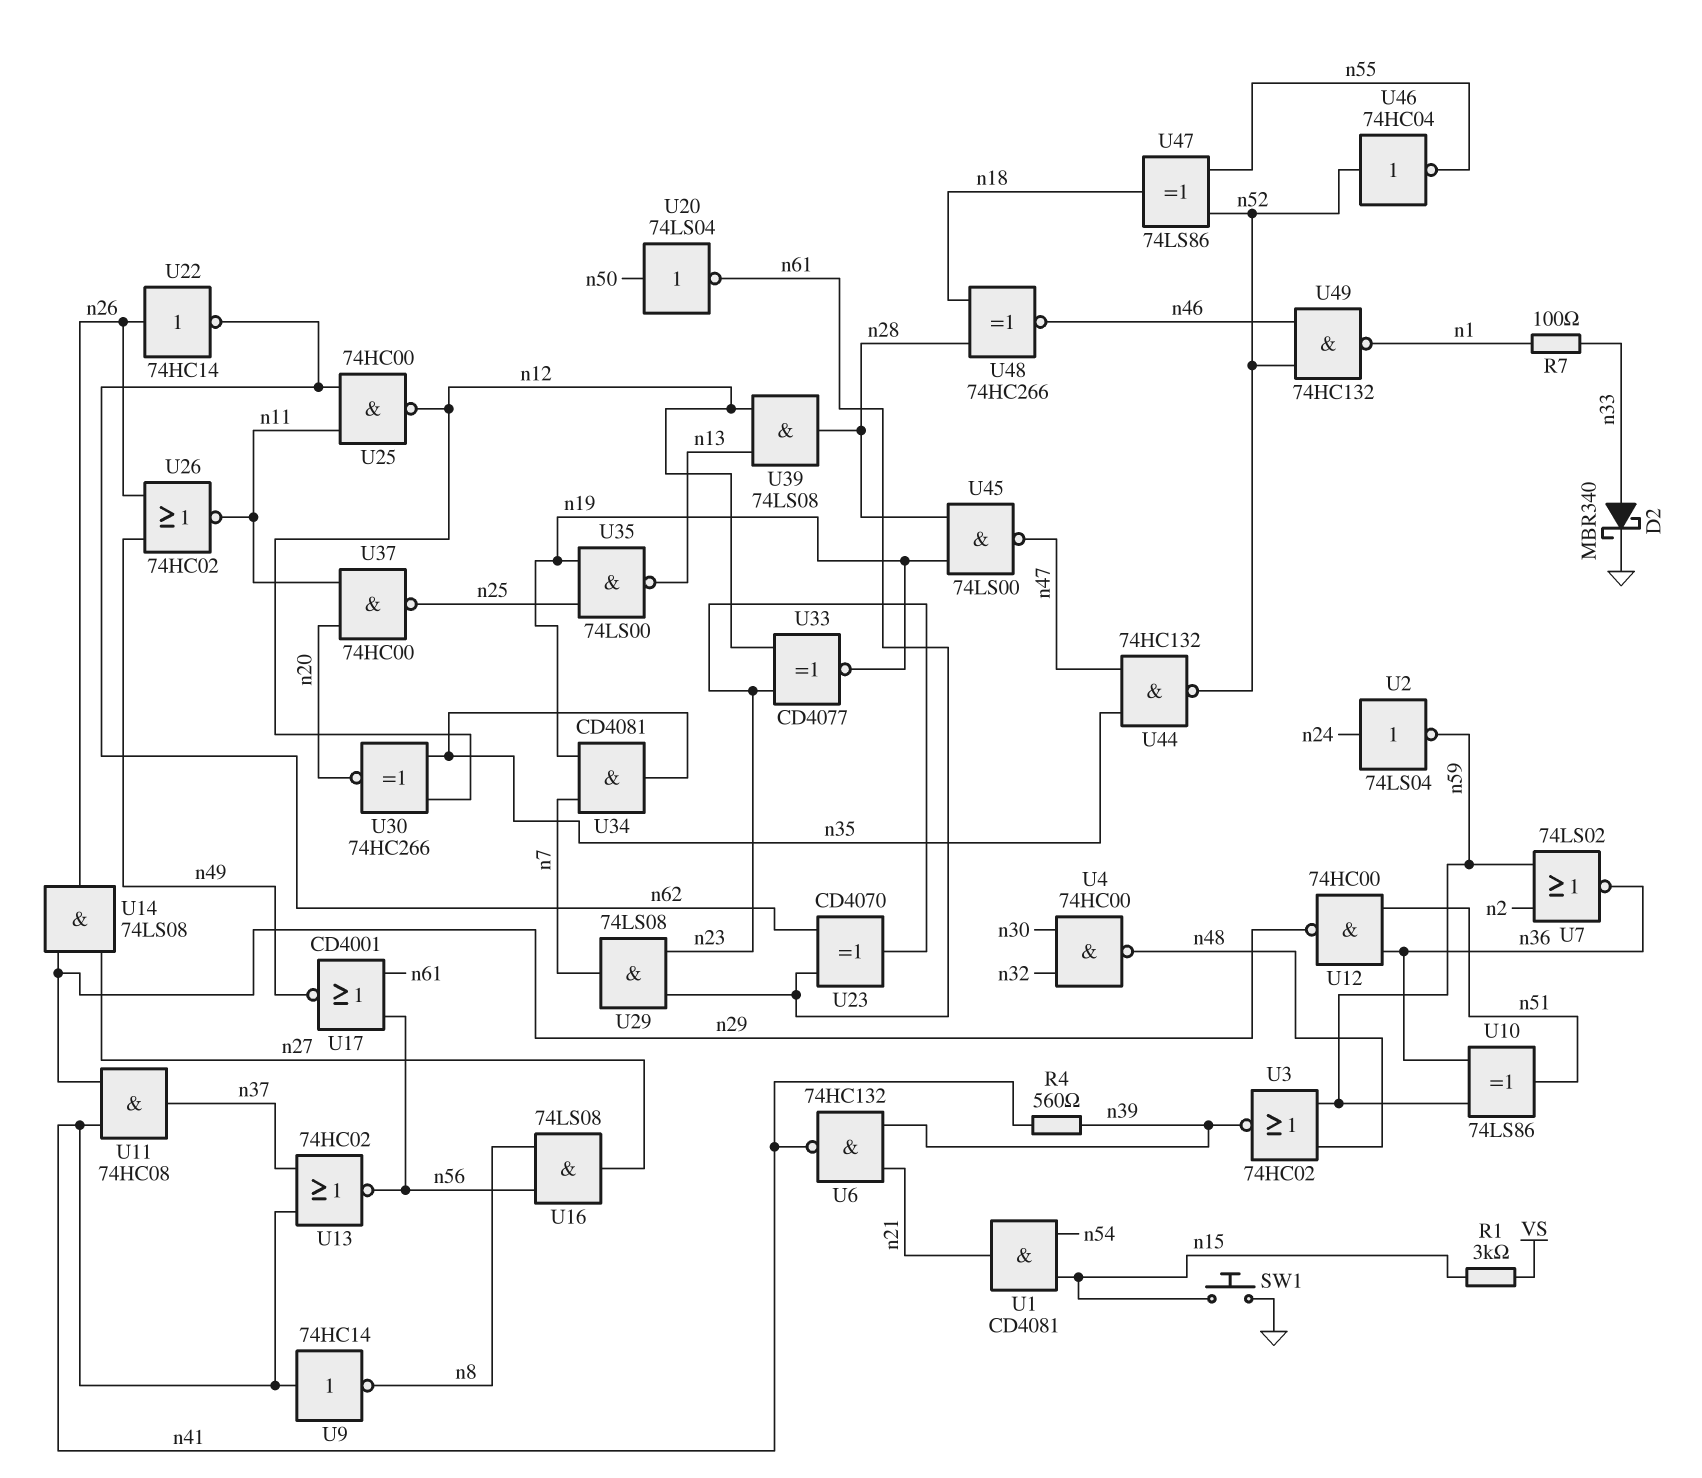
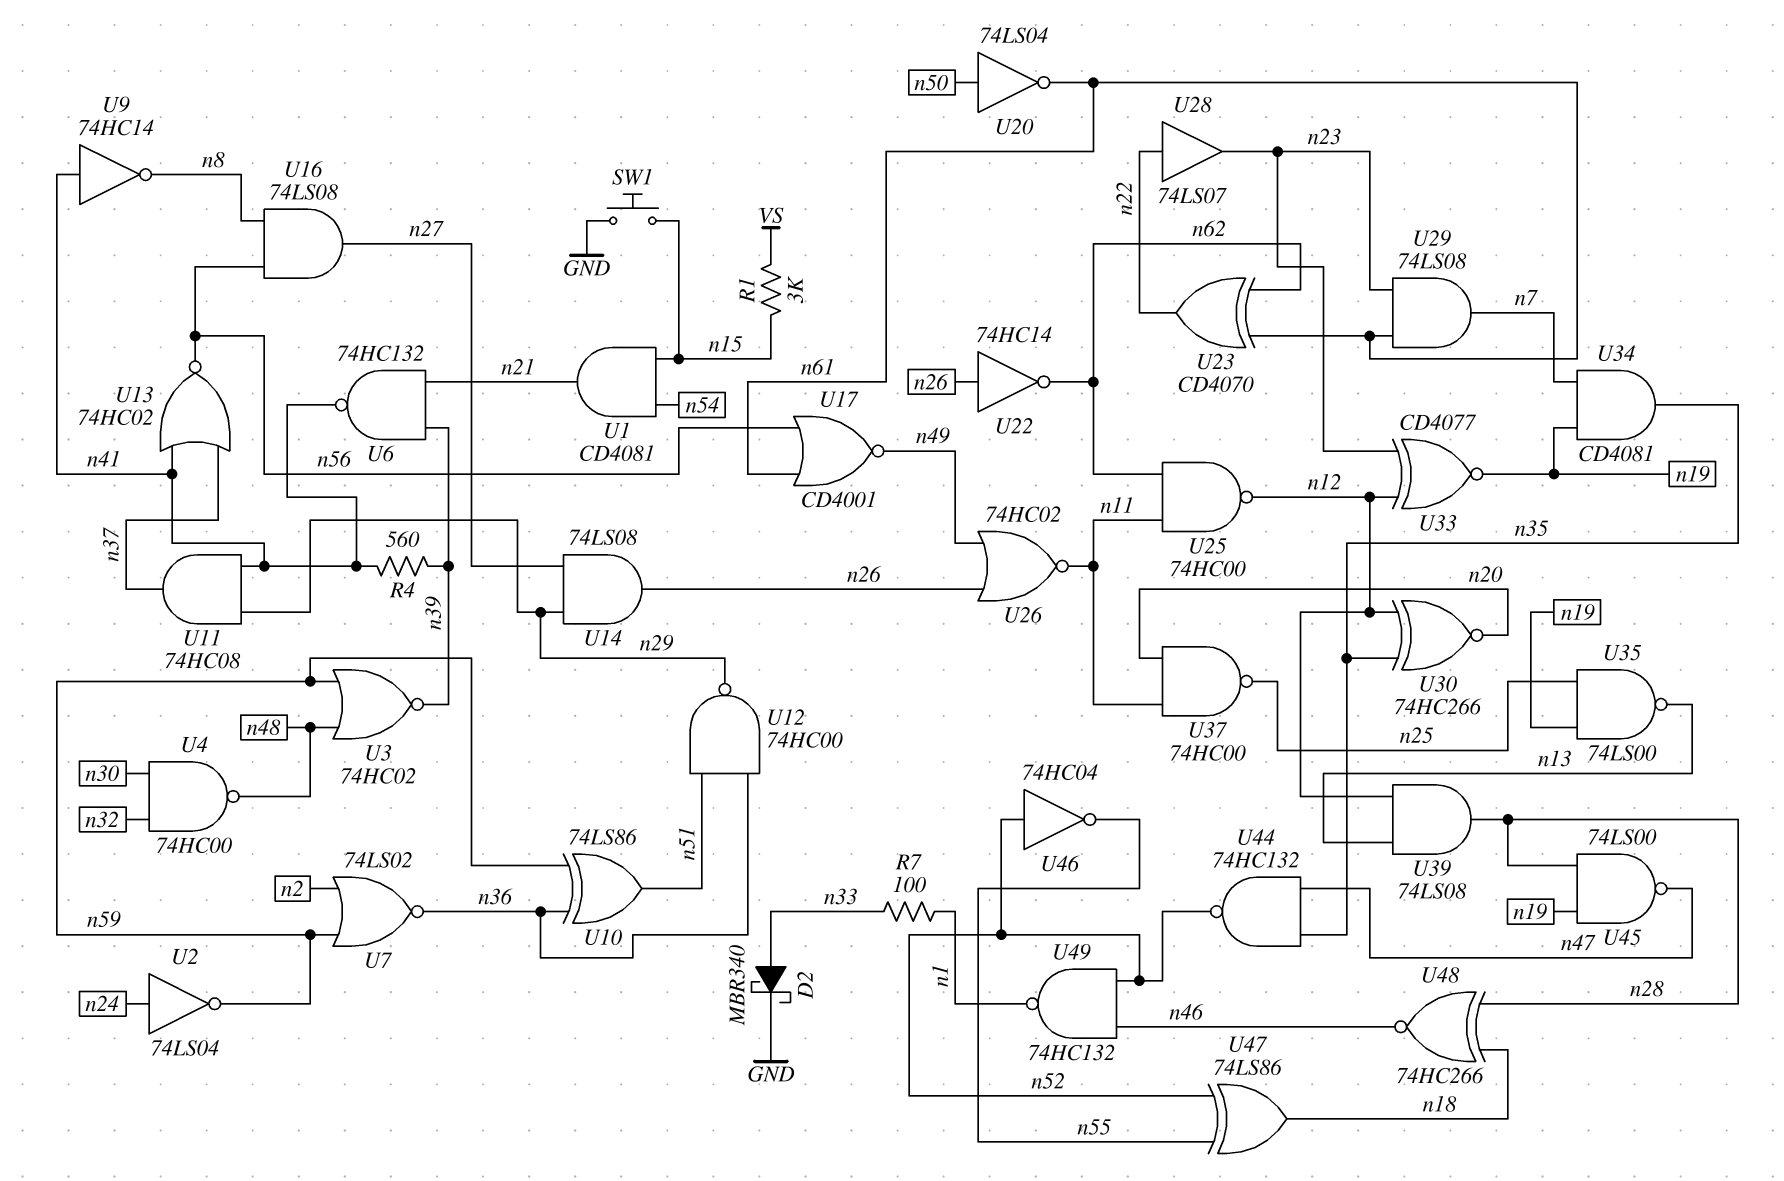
U23: XOR CD4070 (in n61, in n62, out n23) -> XOR CD4070 (in n61, in n62, out n22)
U28: none -> buffer 74LS07 (in n22, out n23)

